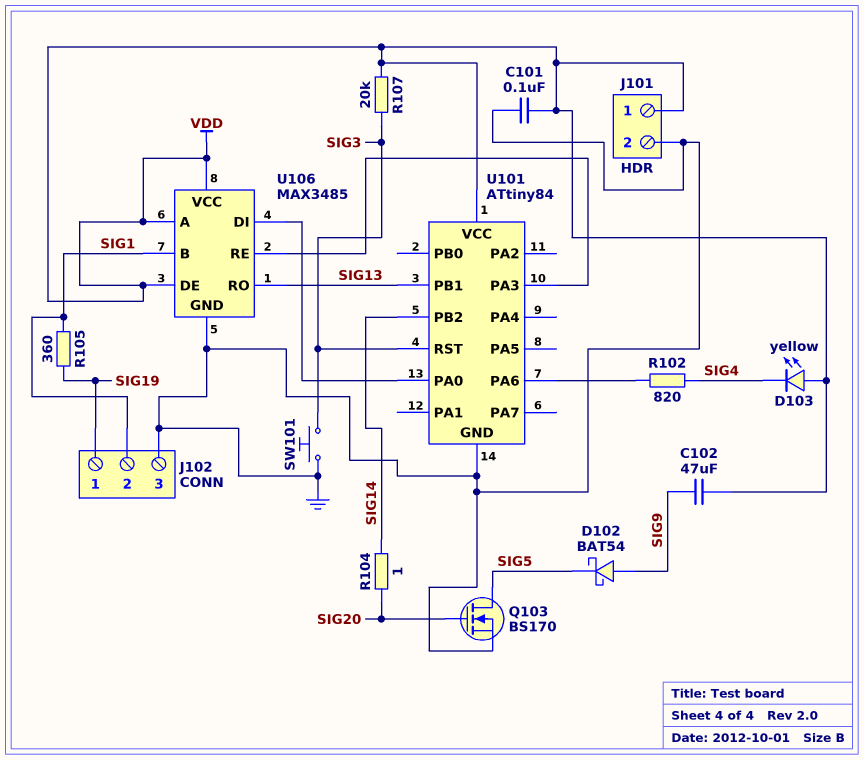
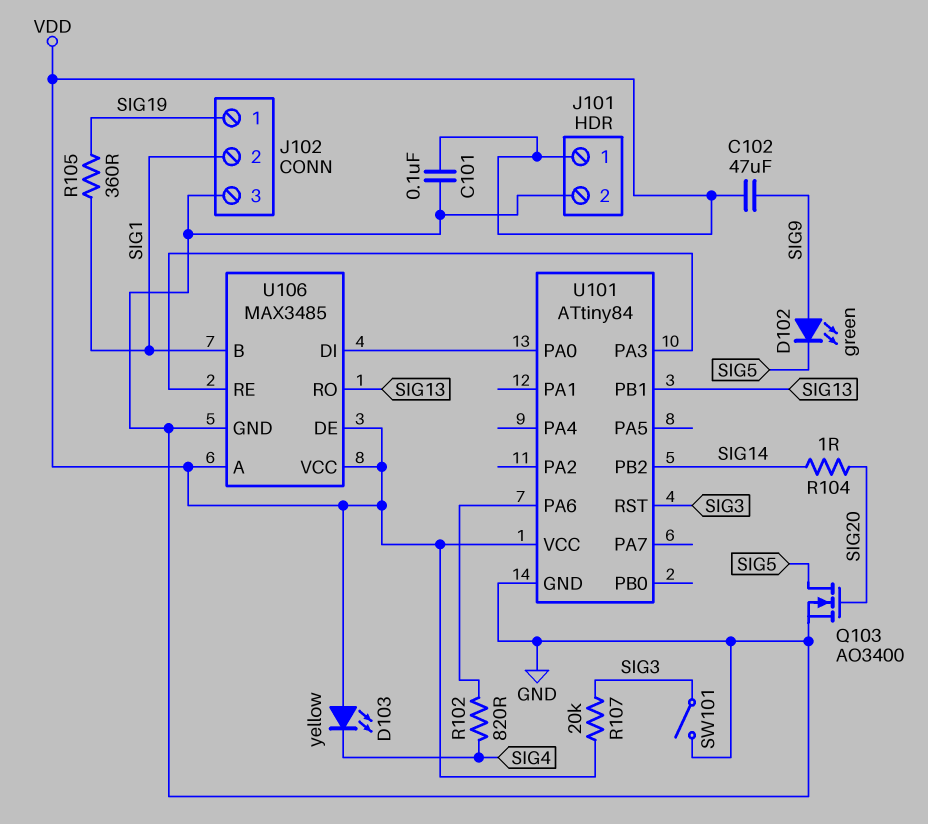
D102: schottky BAT54 (A SIG9, K SIG5) -> LED green (A SIG9, K SIG5)
Q103: NMOS BS170 (G SIG20, D SIG5, S GND) -> NMOS AO3400 (G SIG20, D SIG5, S GND)
SW101: button (GND, SIG3) -> switch (GND, SIG3)

